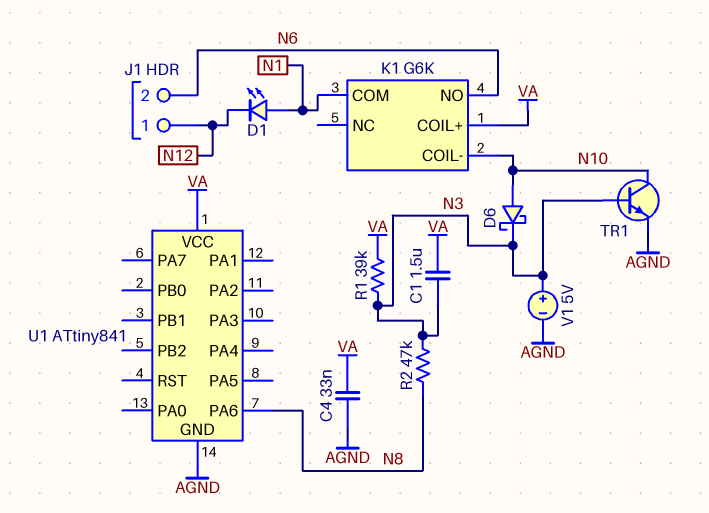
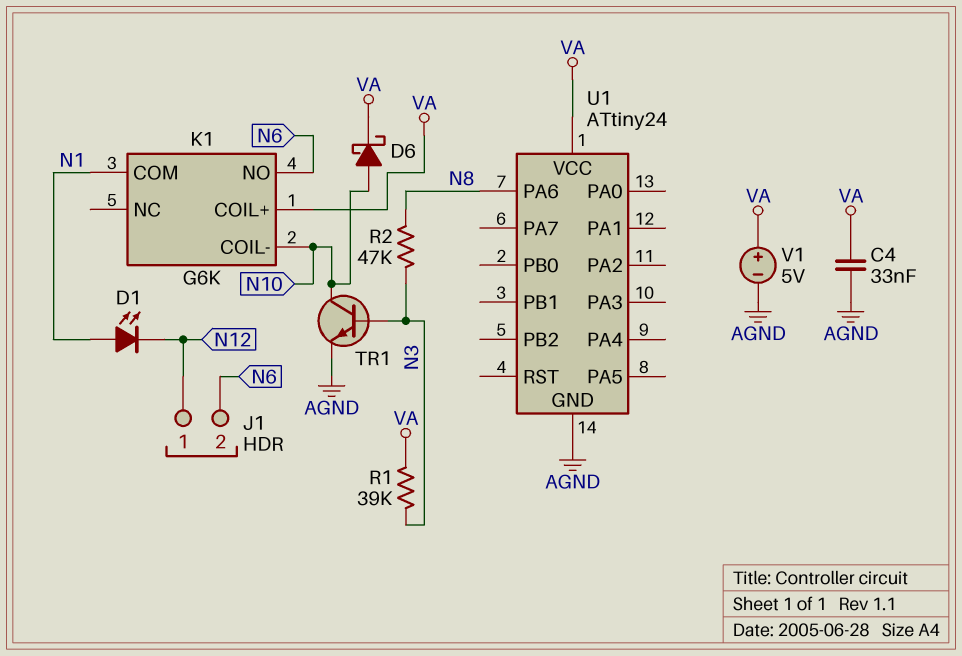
C1: 1.5uF (N3, VA) -> none
D6: schottky (A N10, K N3) -> schottky (A N10, K VA)
U1: ATtiny841 -> ATtiny24
V1: 5V (plus N3, minus AGND) -> 5V (plus VA, minus AGND)

